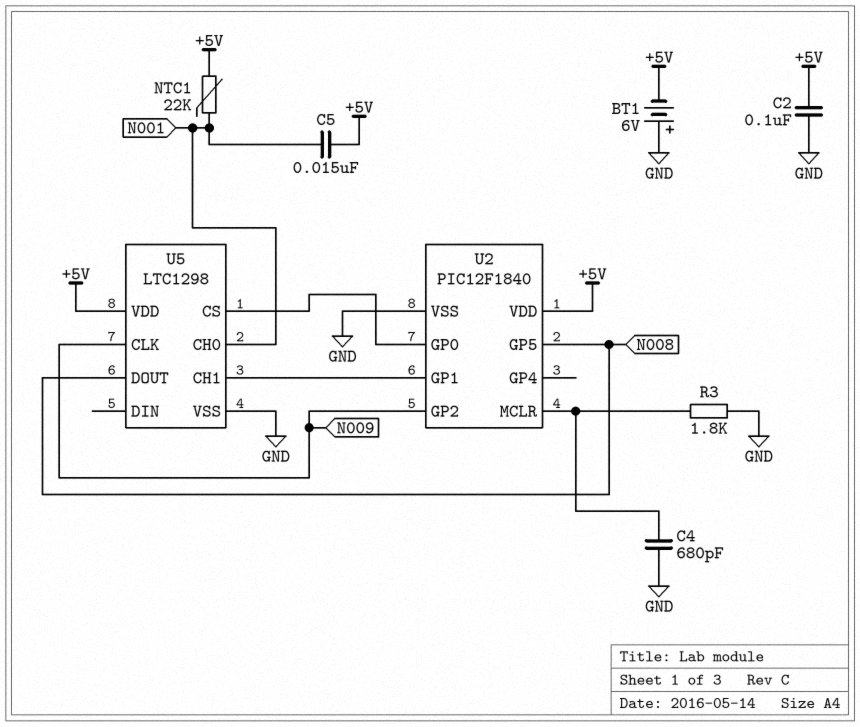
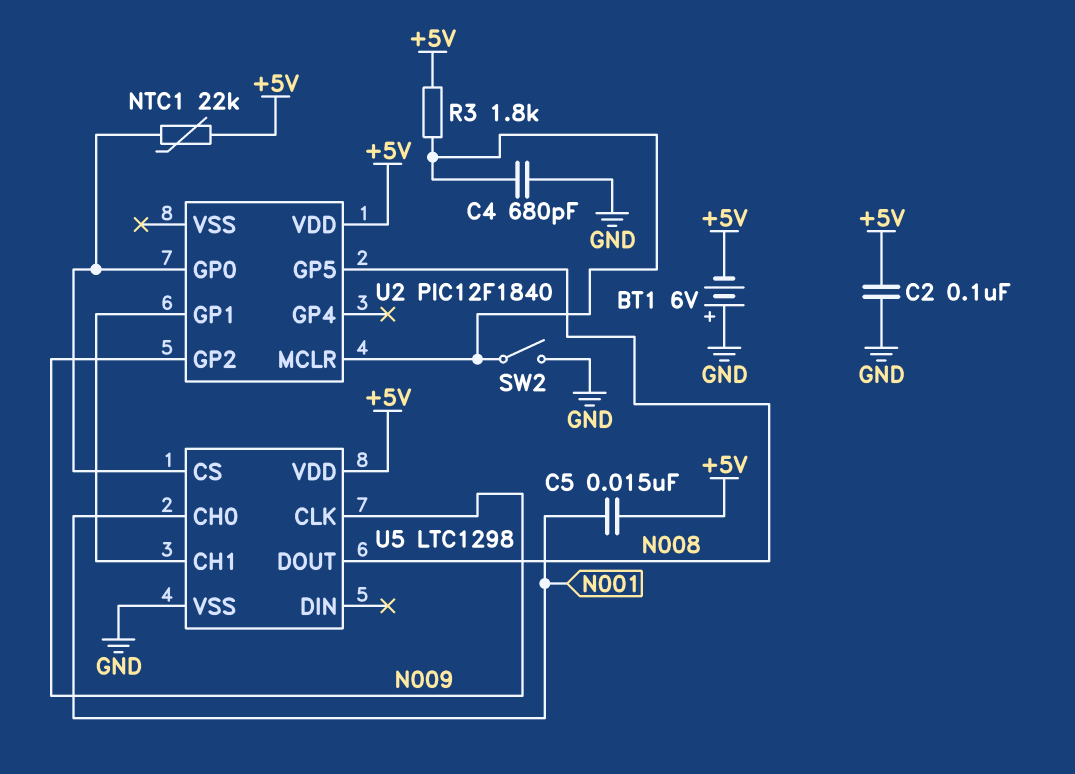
NTC1: 22k (+5V, N001) -> 22k (+5V, U2/GP0)
R3: 1.8k (GND, U2/MCLR) -> 1.8k (+5V, U2/MCLR)
SW2: none -> switch (GND, U2/MCLR)
U2 pin VSS: GND -> none

